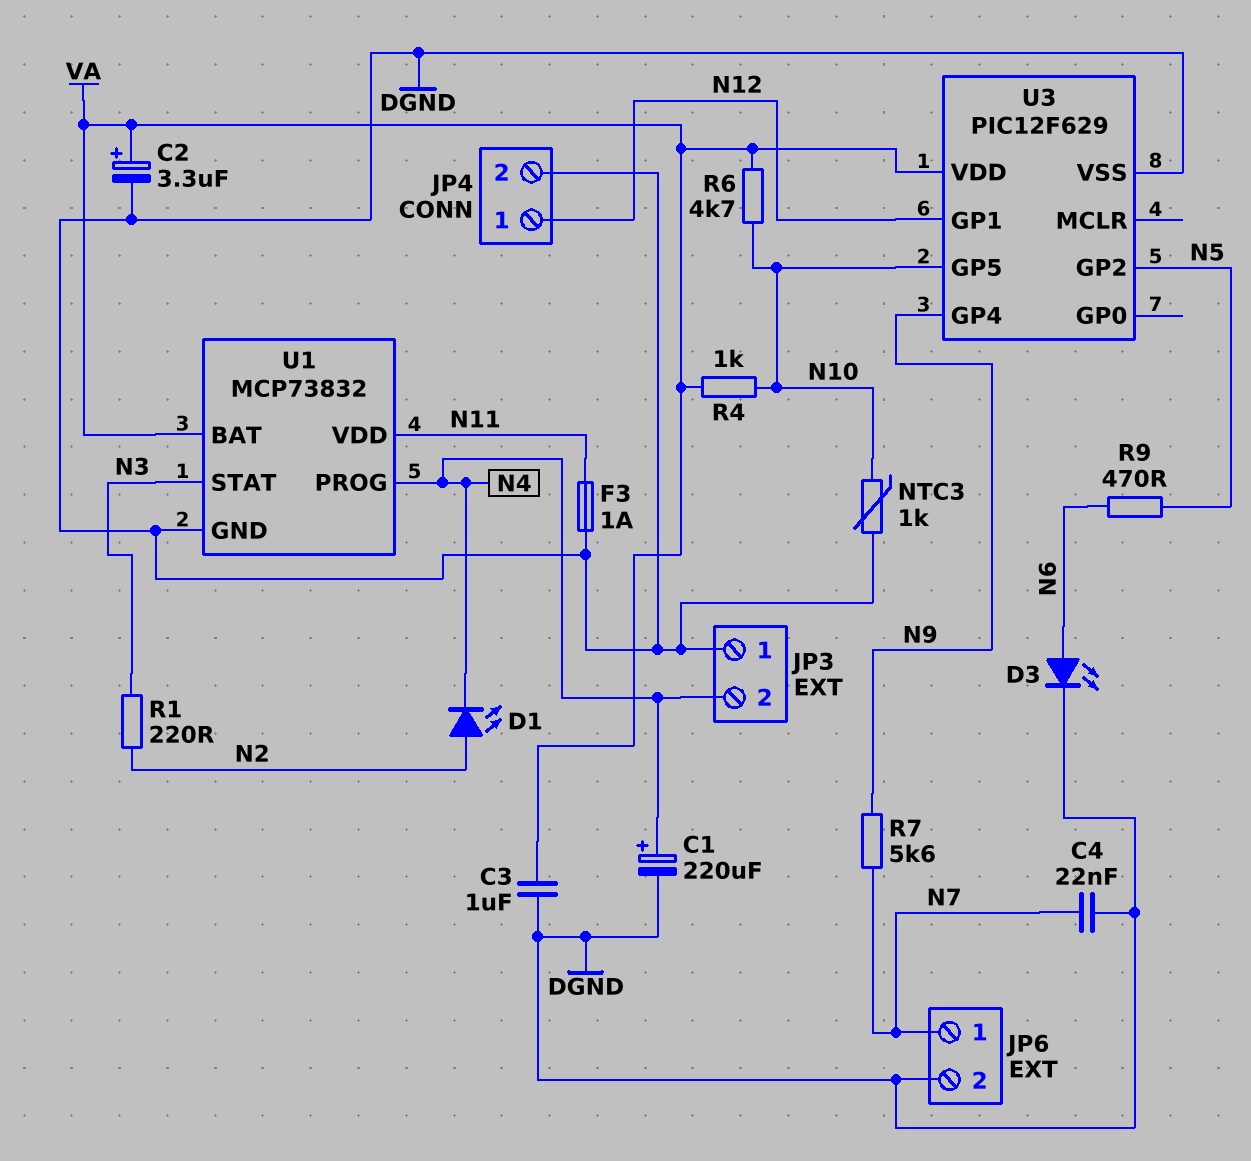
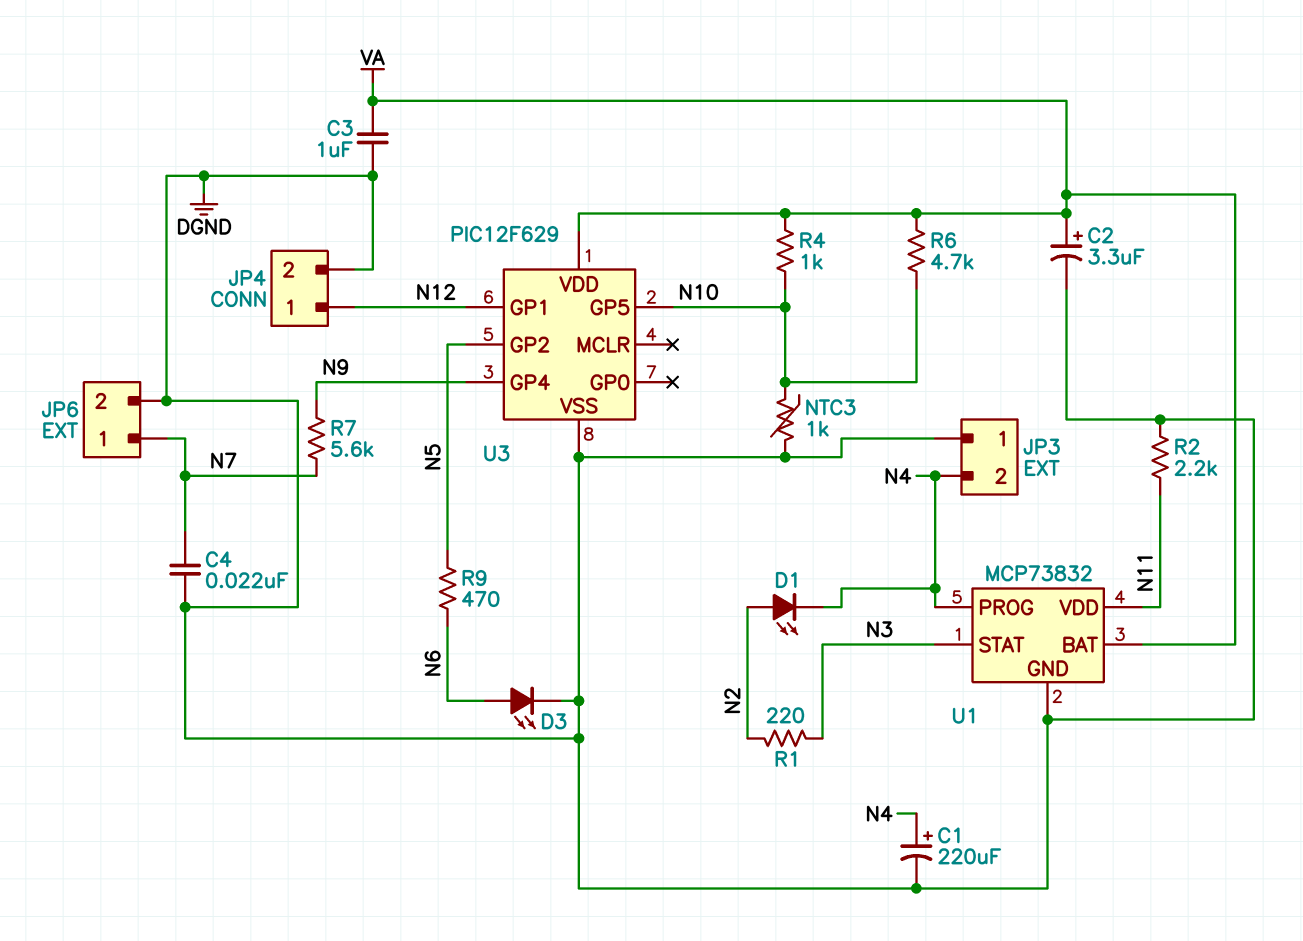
F3: 1A (DGND, N11) -> none
R2: none -> 2.2k (DGND, N11)

